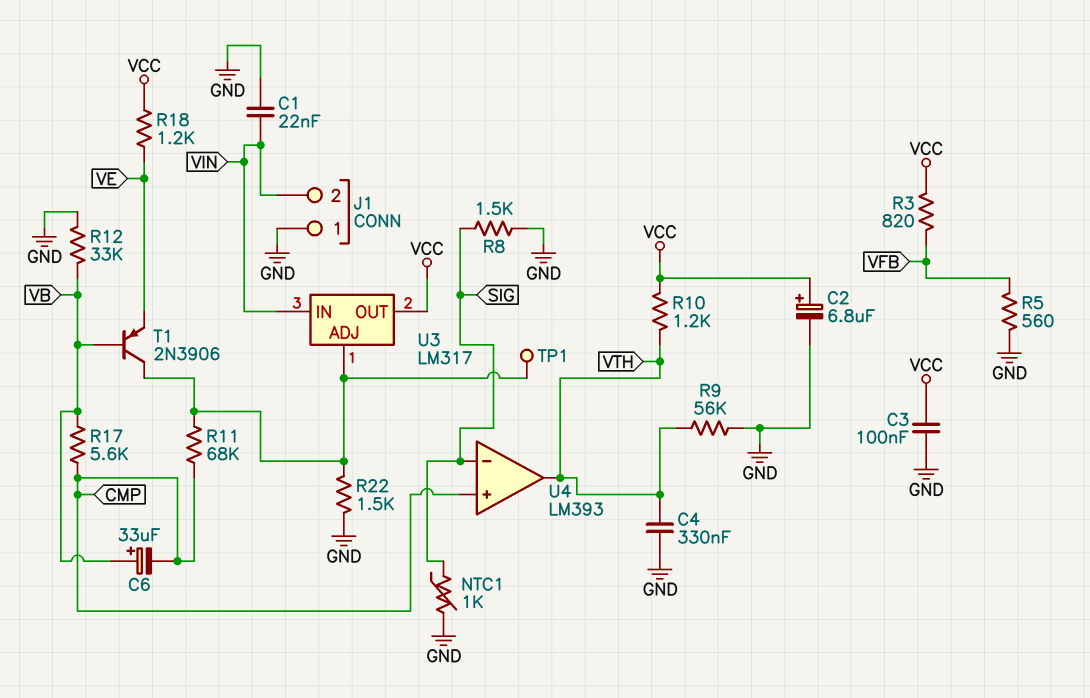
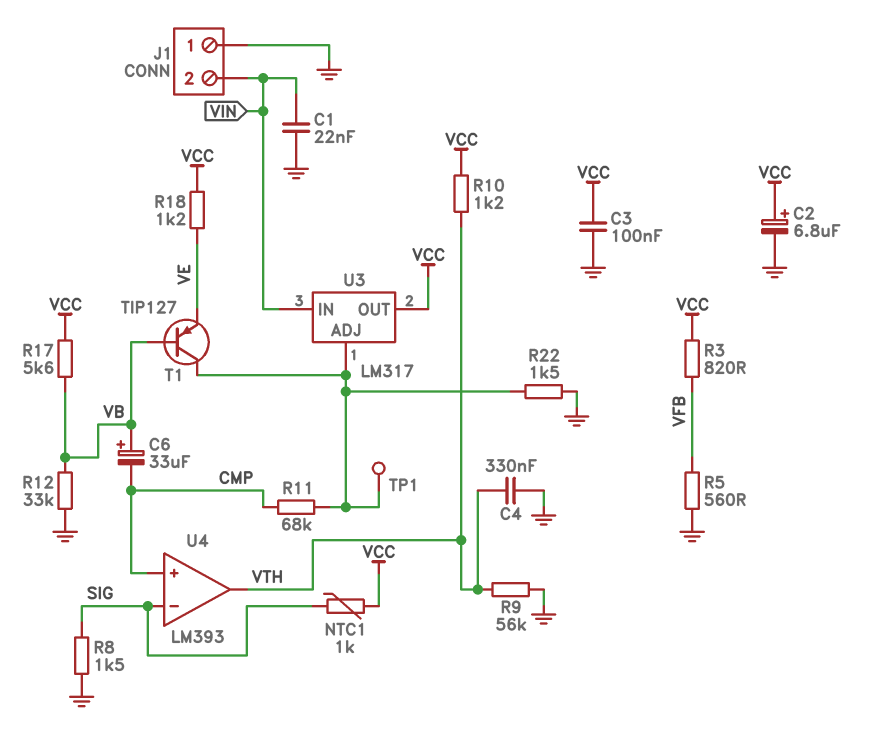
NTC1: 1k (GND, SIG) -> 1k (SIG, VCC)
R17: 5.6k (CMP, VB) -> 5.6k (VB, VCC)
T1: PNP 2N3906 (B VB, C U3/ADJ, E VE) -> PNP TIP127 (B VB, C U3/ADJ, E VE)

